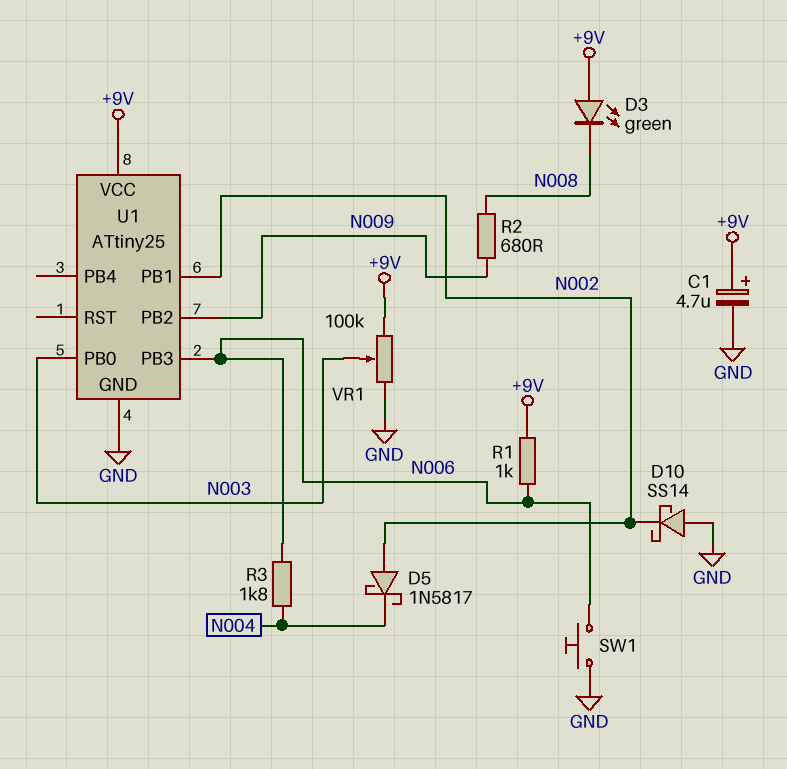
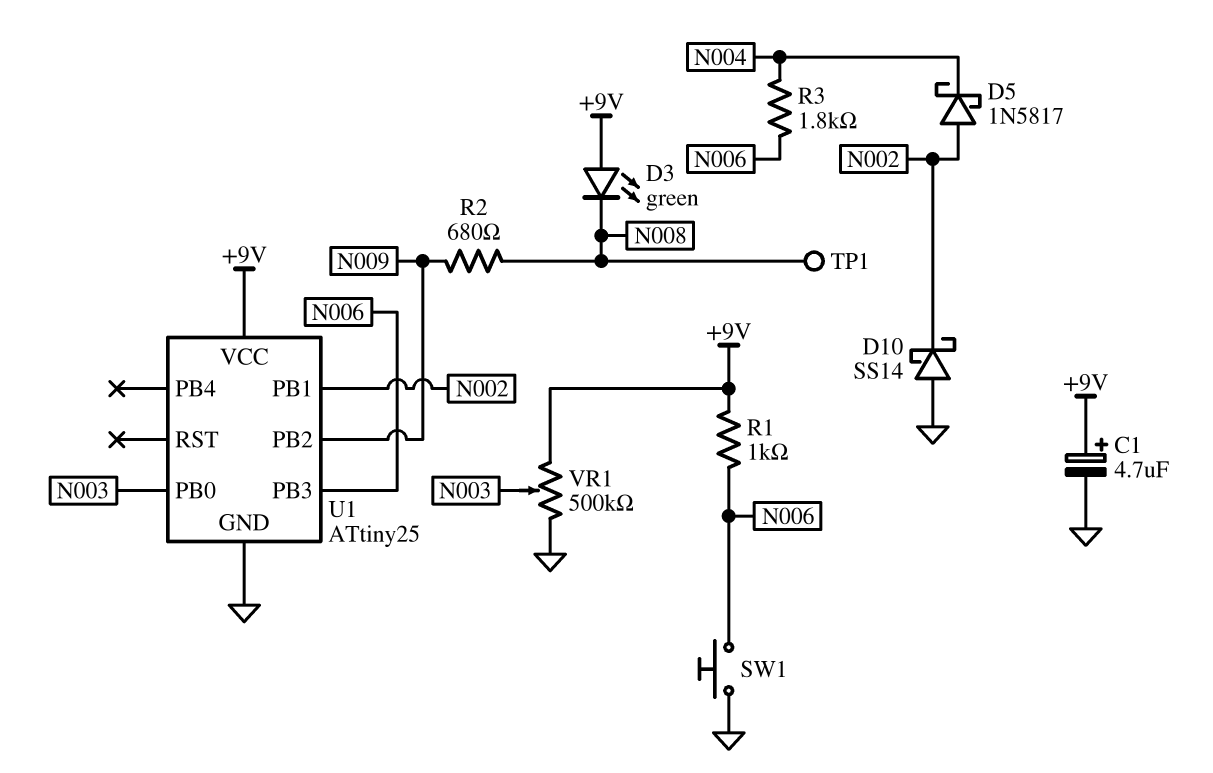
TP1: none -> test point (N008)
VR1: 100k (+9V, GND, wiper N003) -> 500k (+9V, GND, wiper N003)

